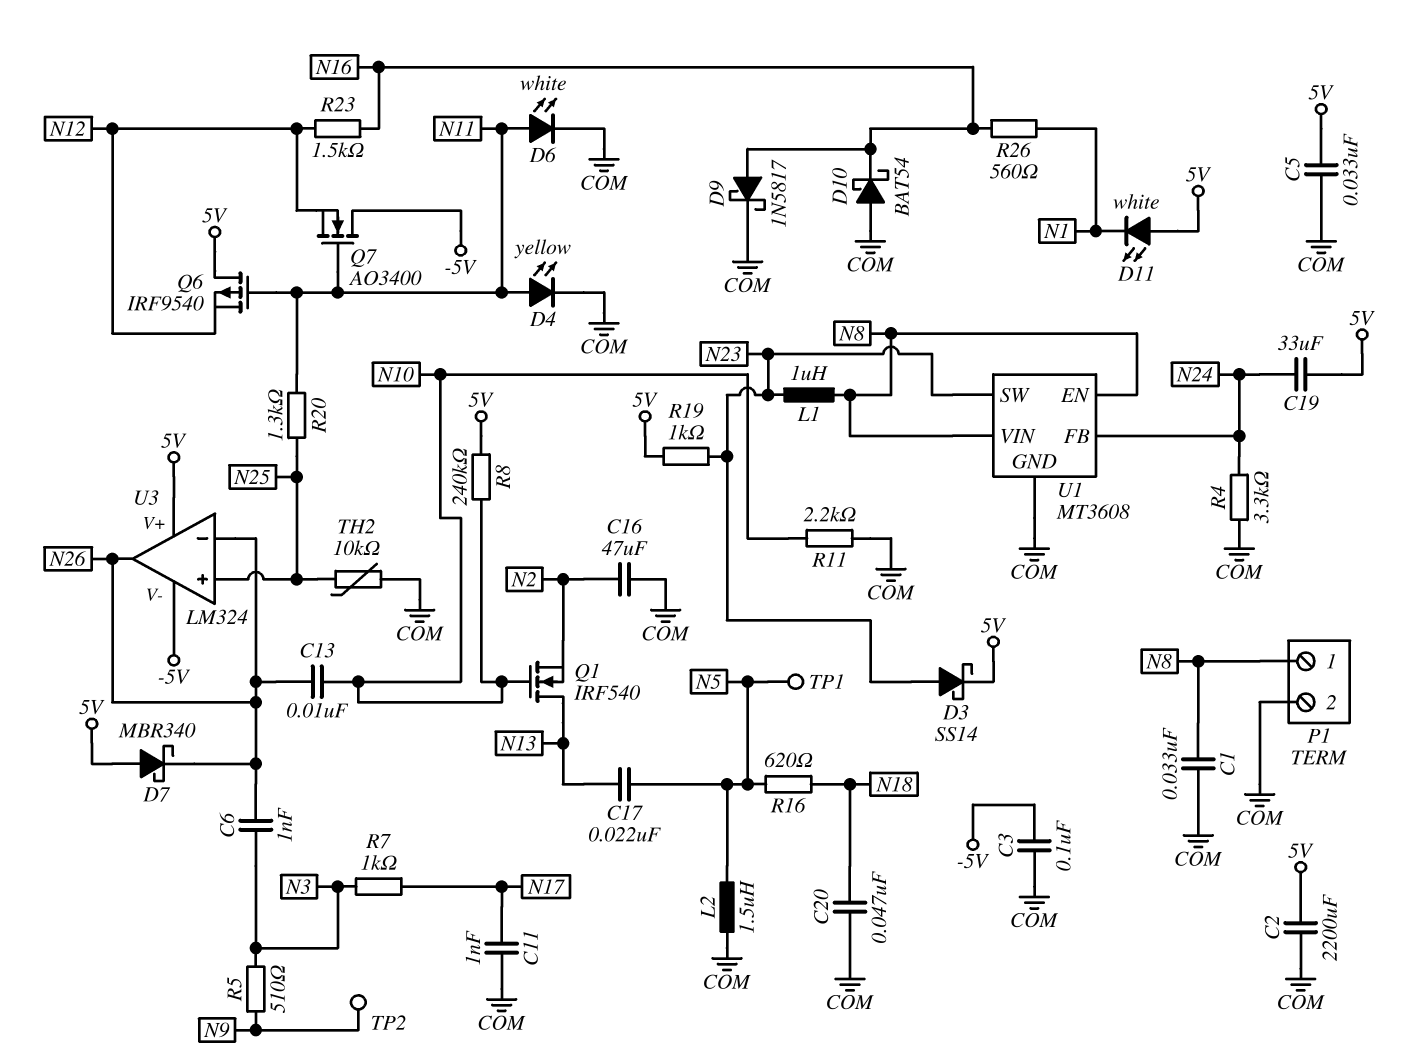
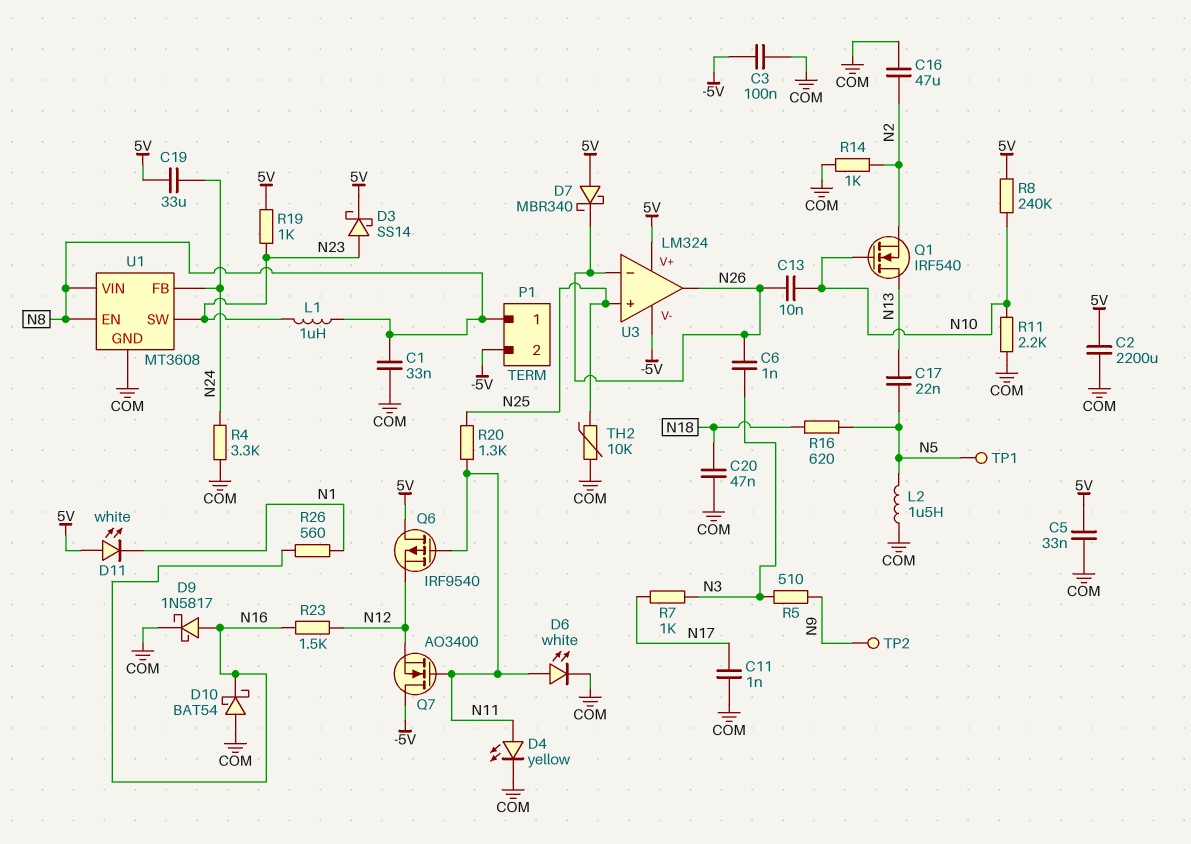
P1 pin 2: COM -> -5V
R14: none -> 1k (COM, N2)

